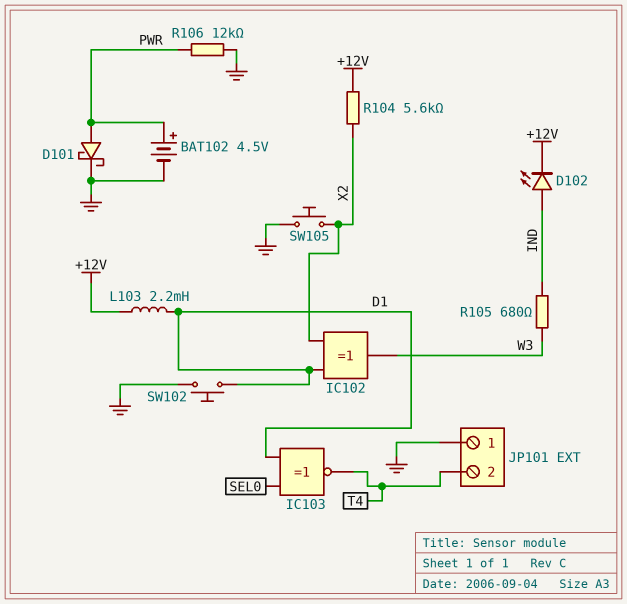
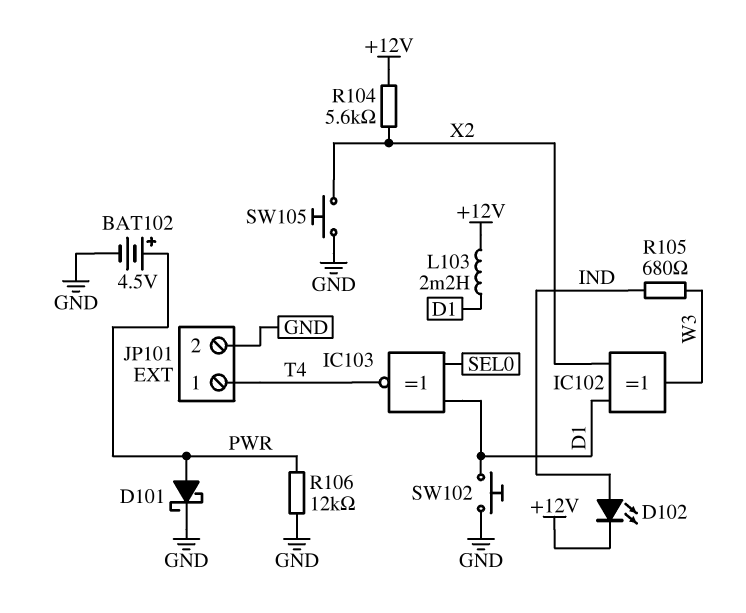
JP101 pin 1: GND -> T4
JP101 pin 2: T4 -> GND

